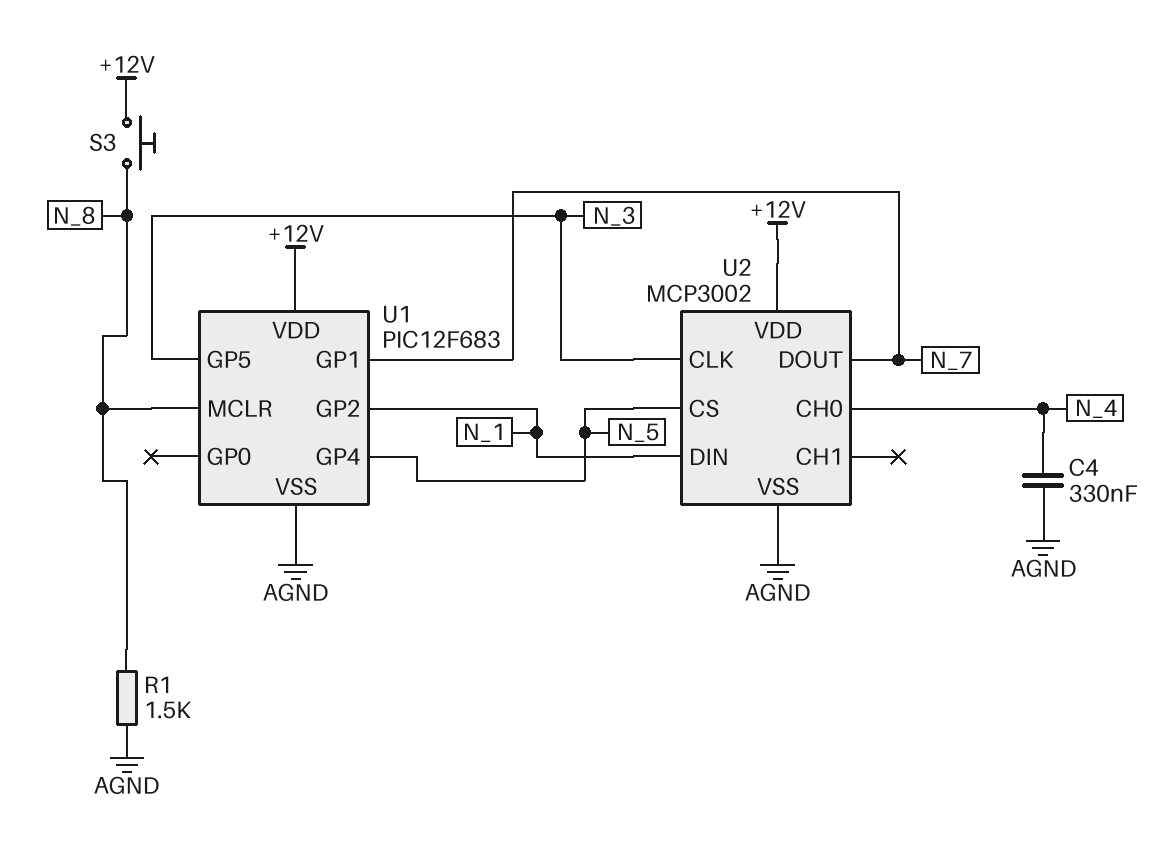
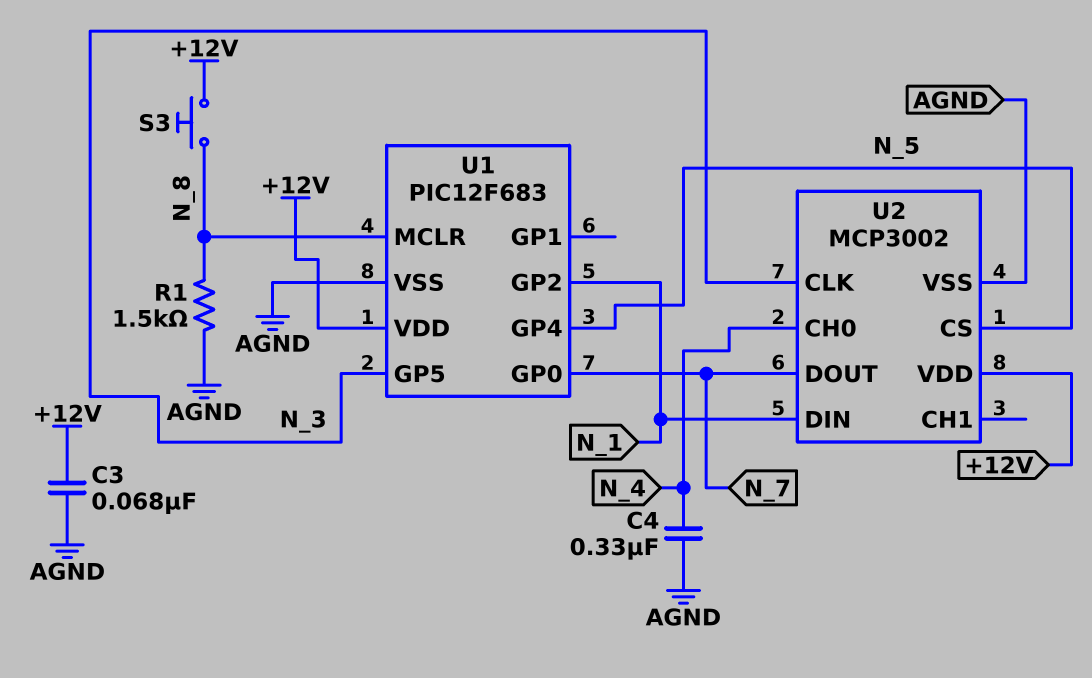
C3: none -> 68nF (+12V, AGND)
U1 pin GP0: none -> N_7
U1 pin GP1: N_7 -> none

